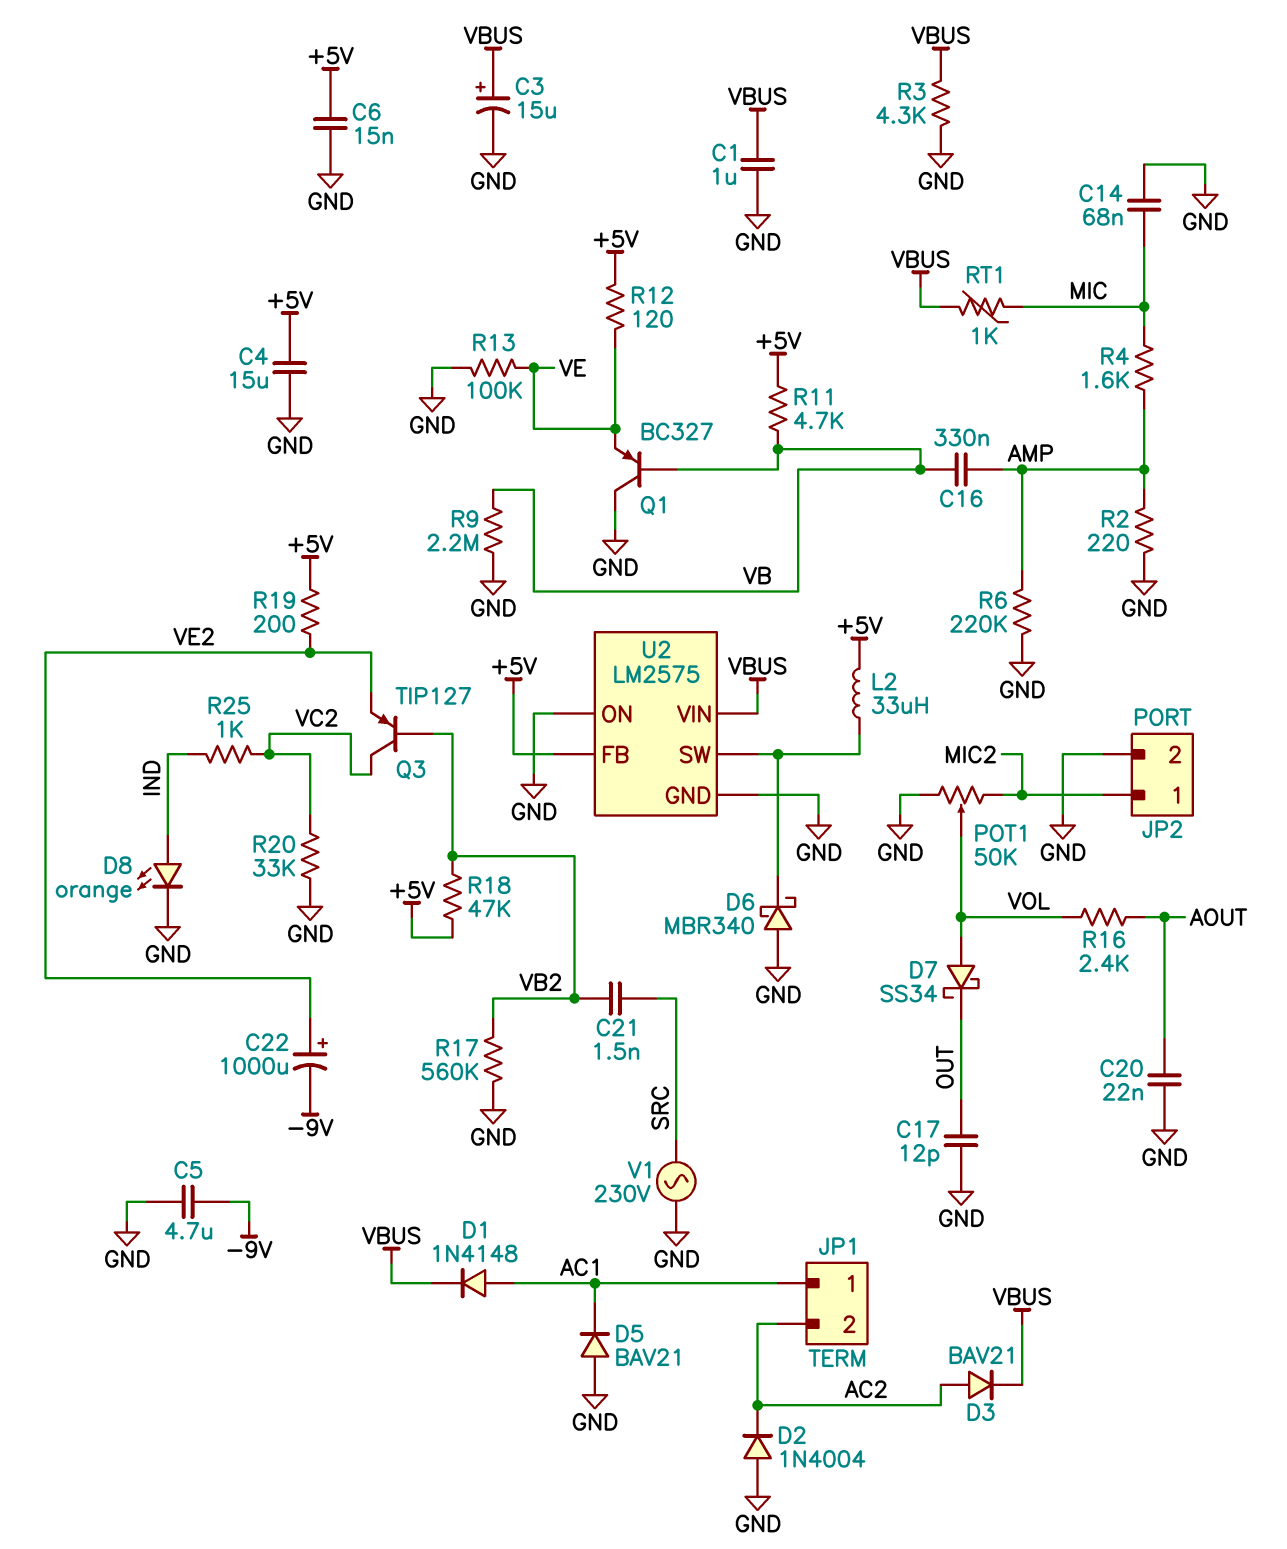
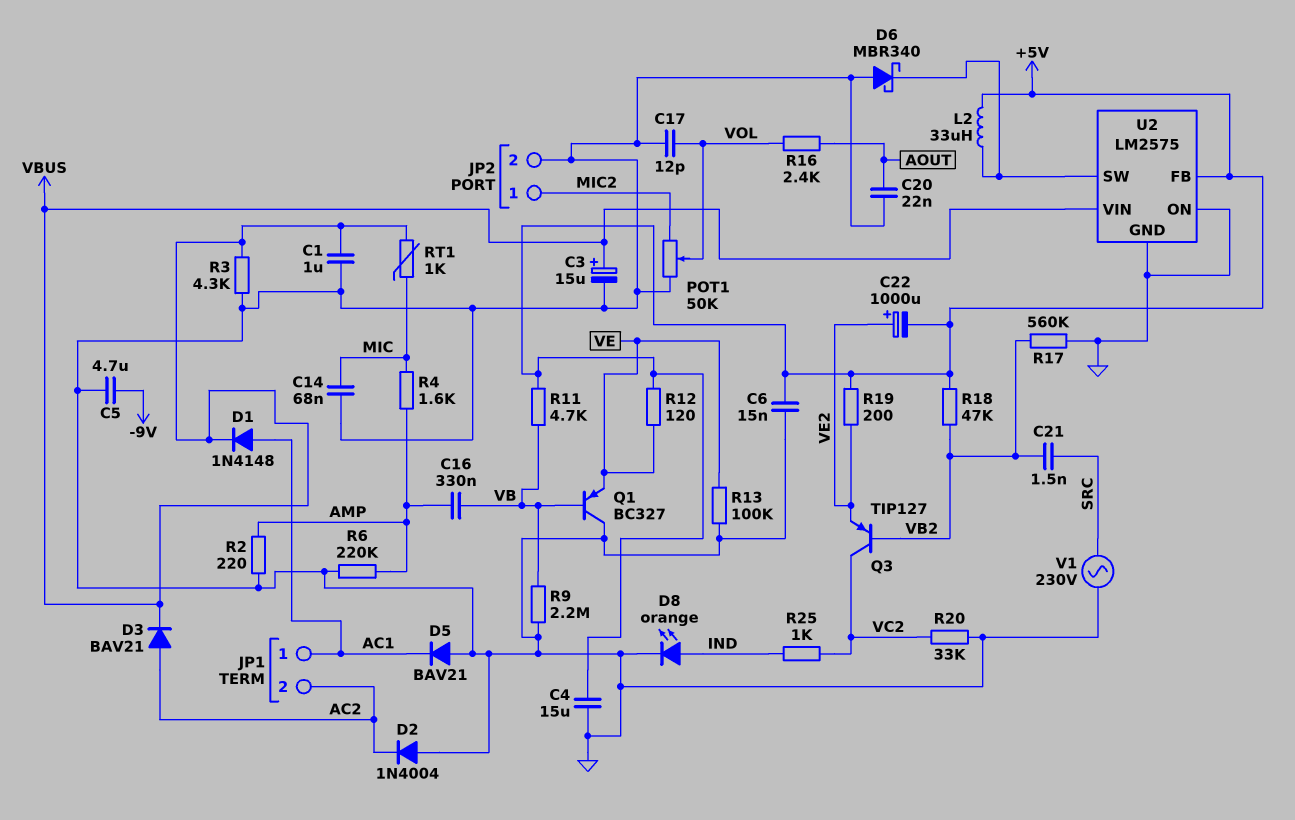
C17: 12pF (GND, OUT) -> 12pF (GND, VOL)
C22: 1000uF (plus VE2, minus -9V) -> 1000uF (plus VE2, minus +5V)
D7: schottky SS34 (A VOL, K OUT) -> none

